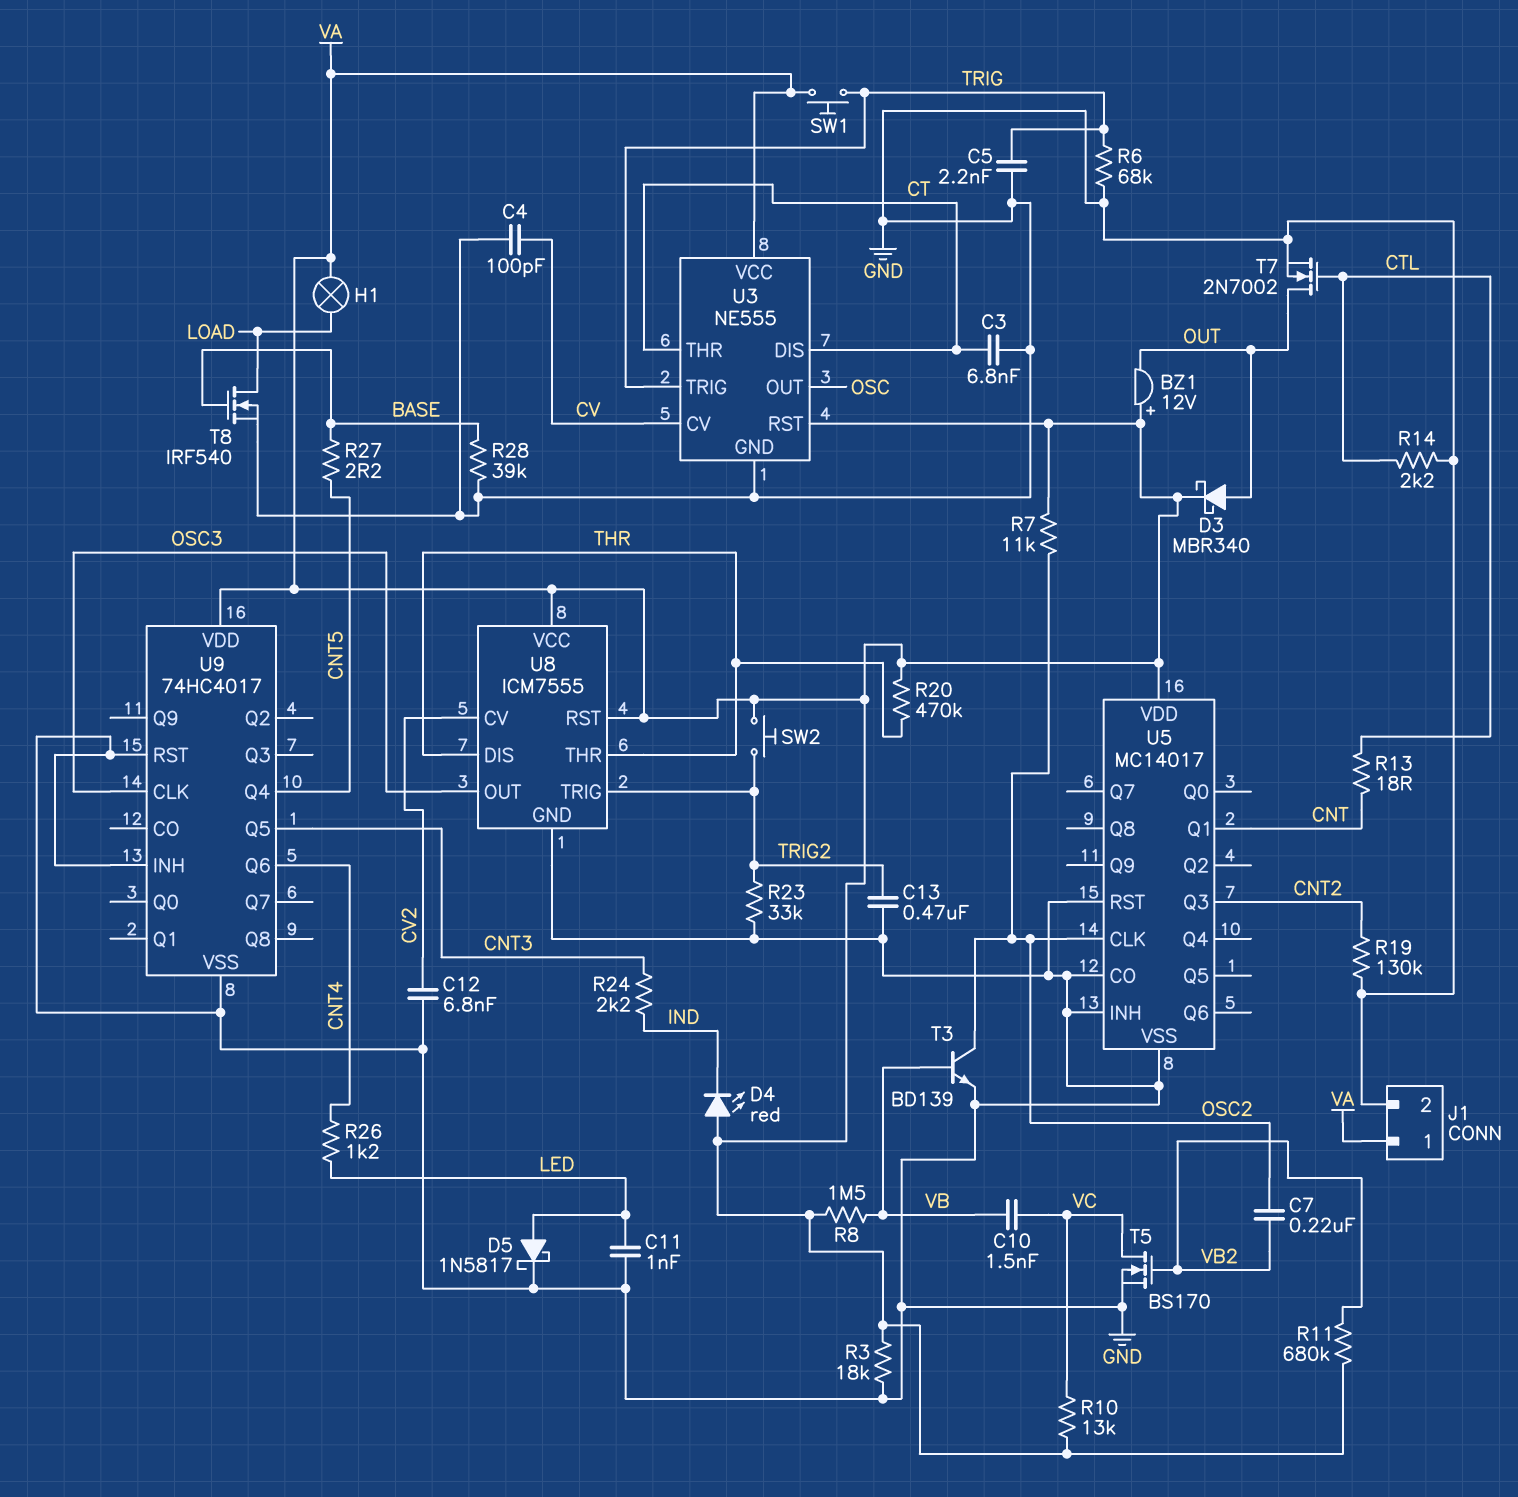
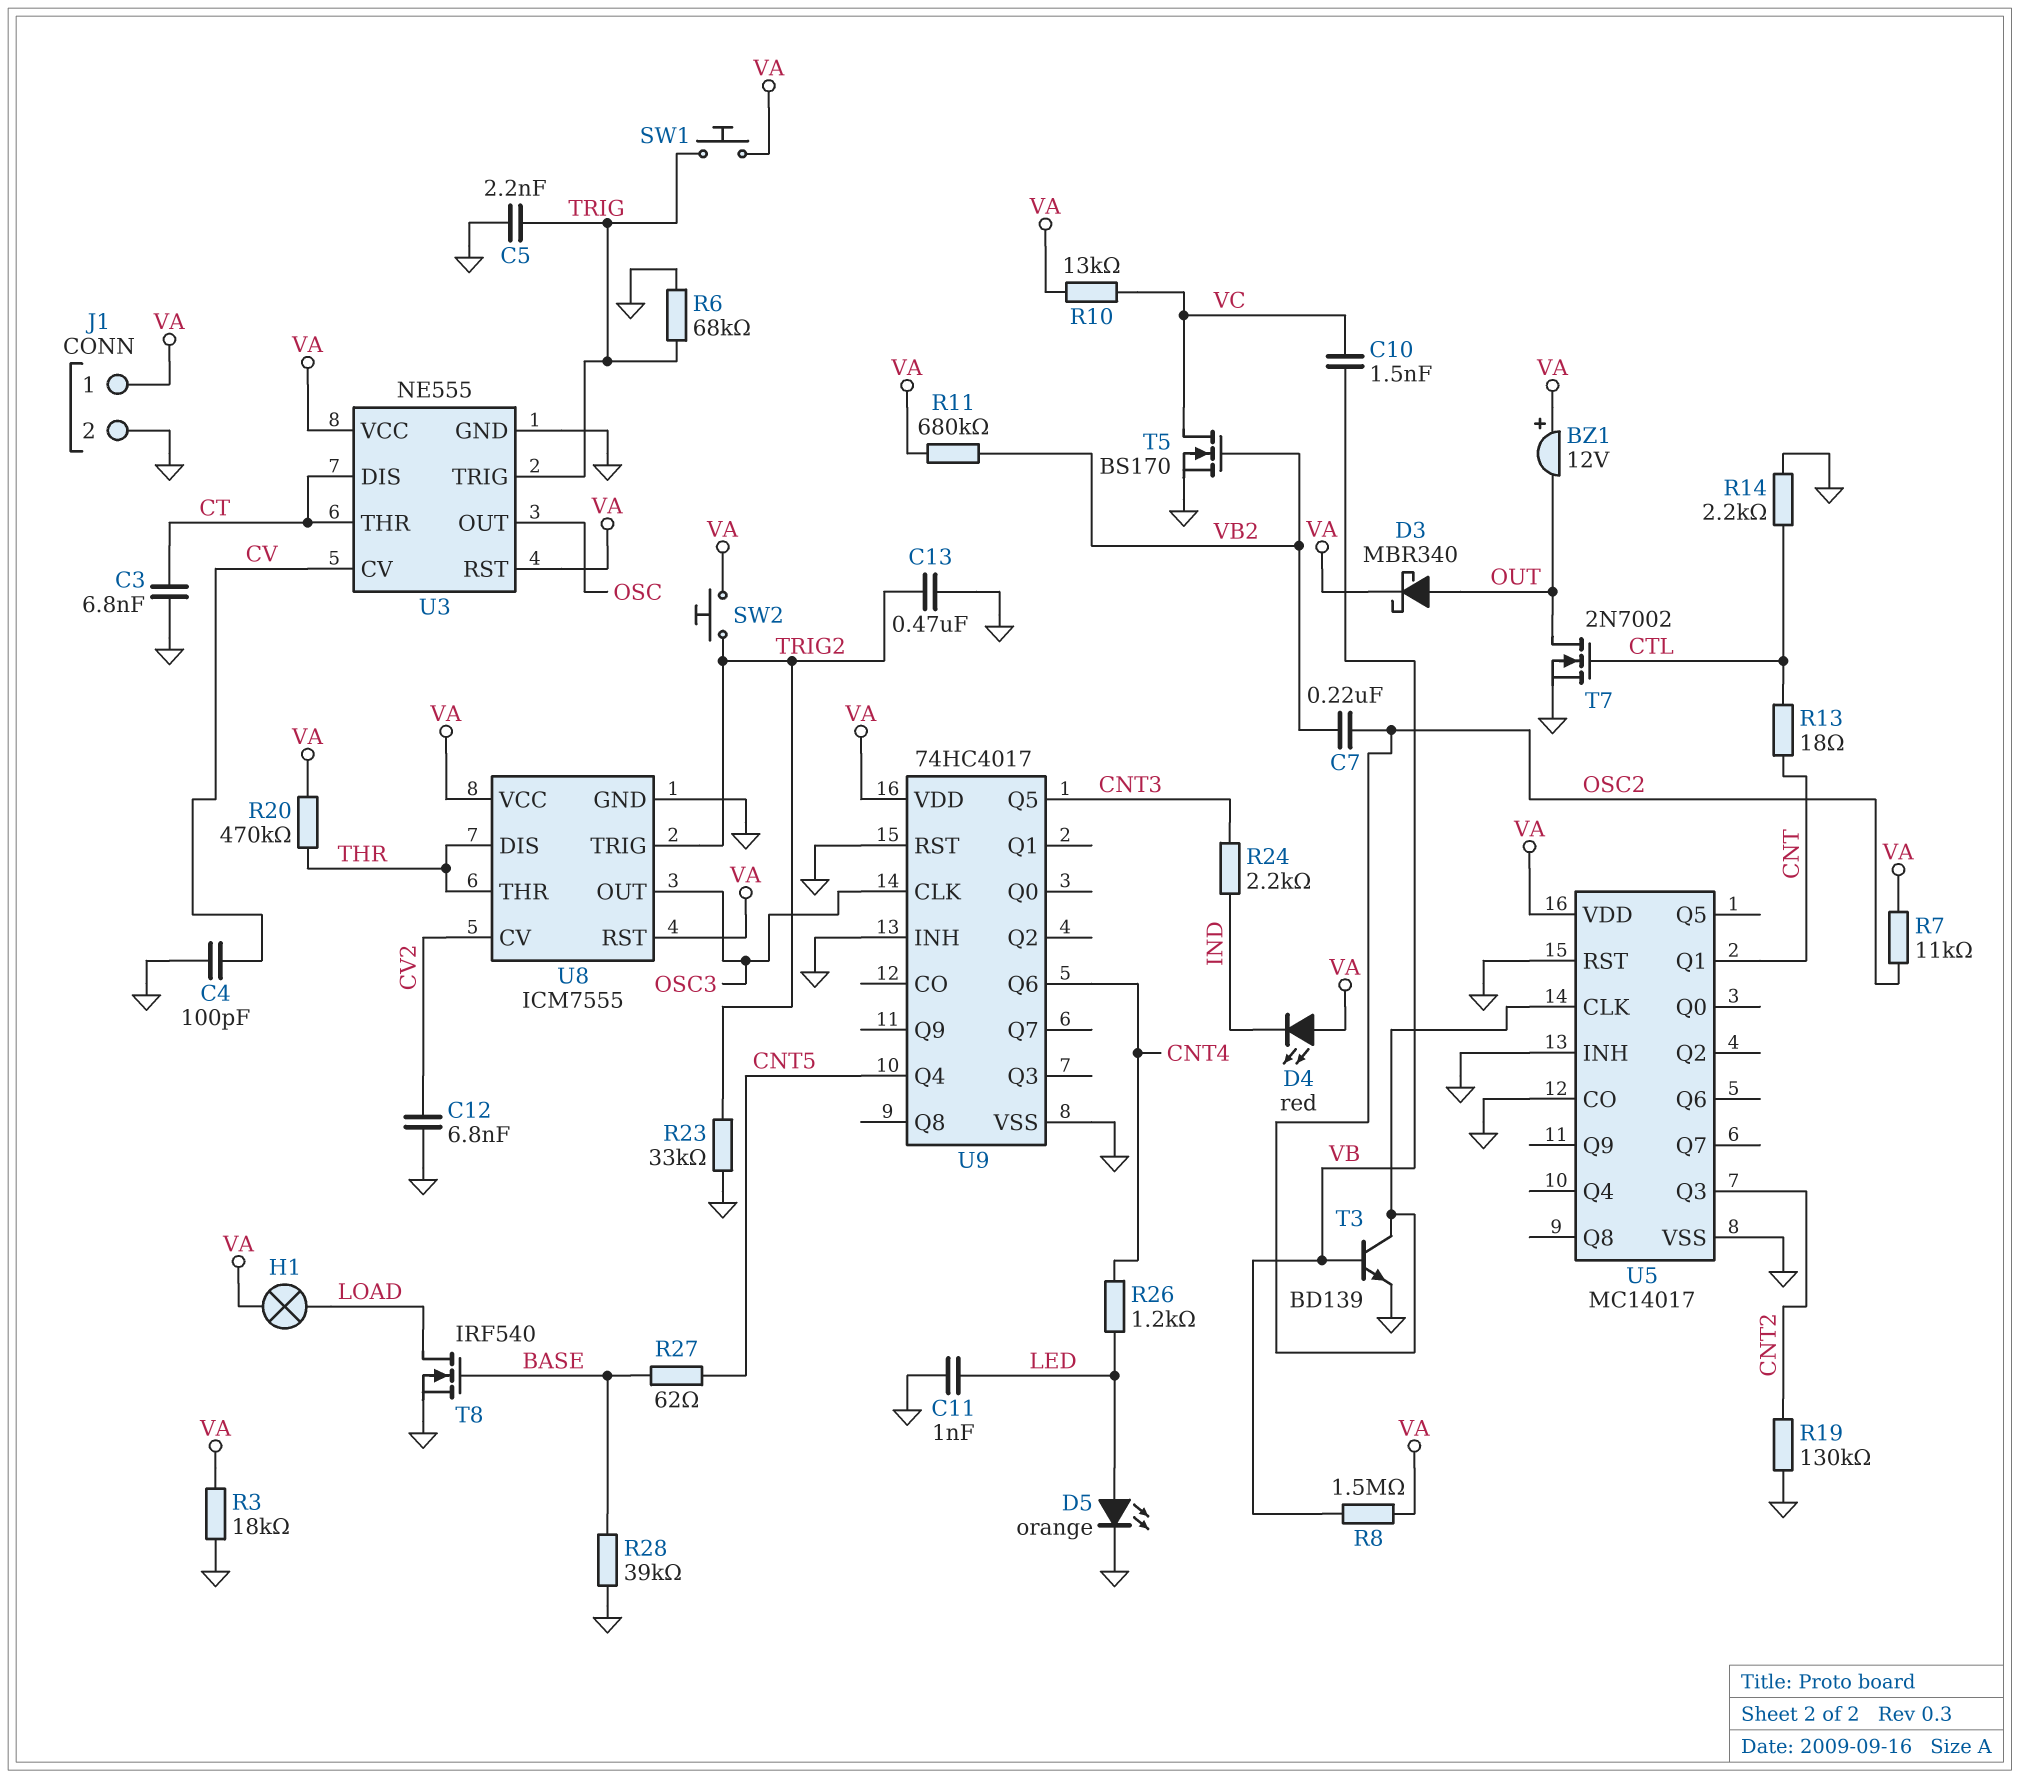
D5: schottky 1N5817 (A LED, K GND) -> LED orange (A LED, K GND)
R27: 2.2 (BASE, CNT5) -> 62 (BASE, CNT5)

